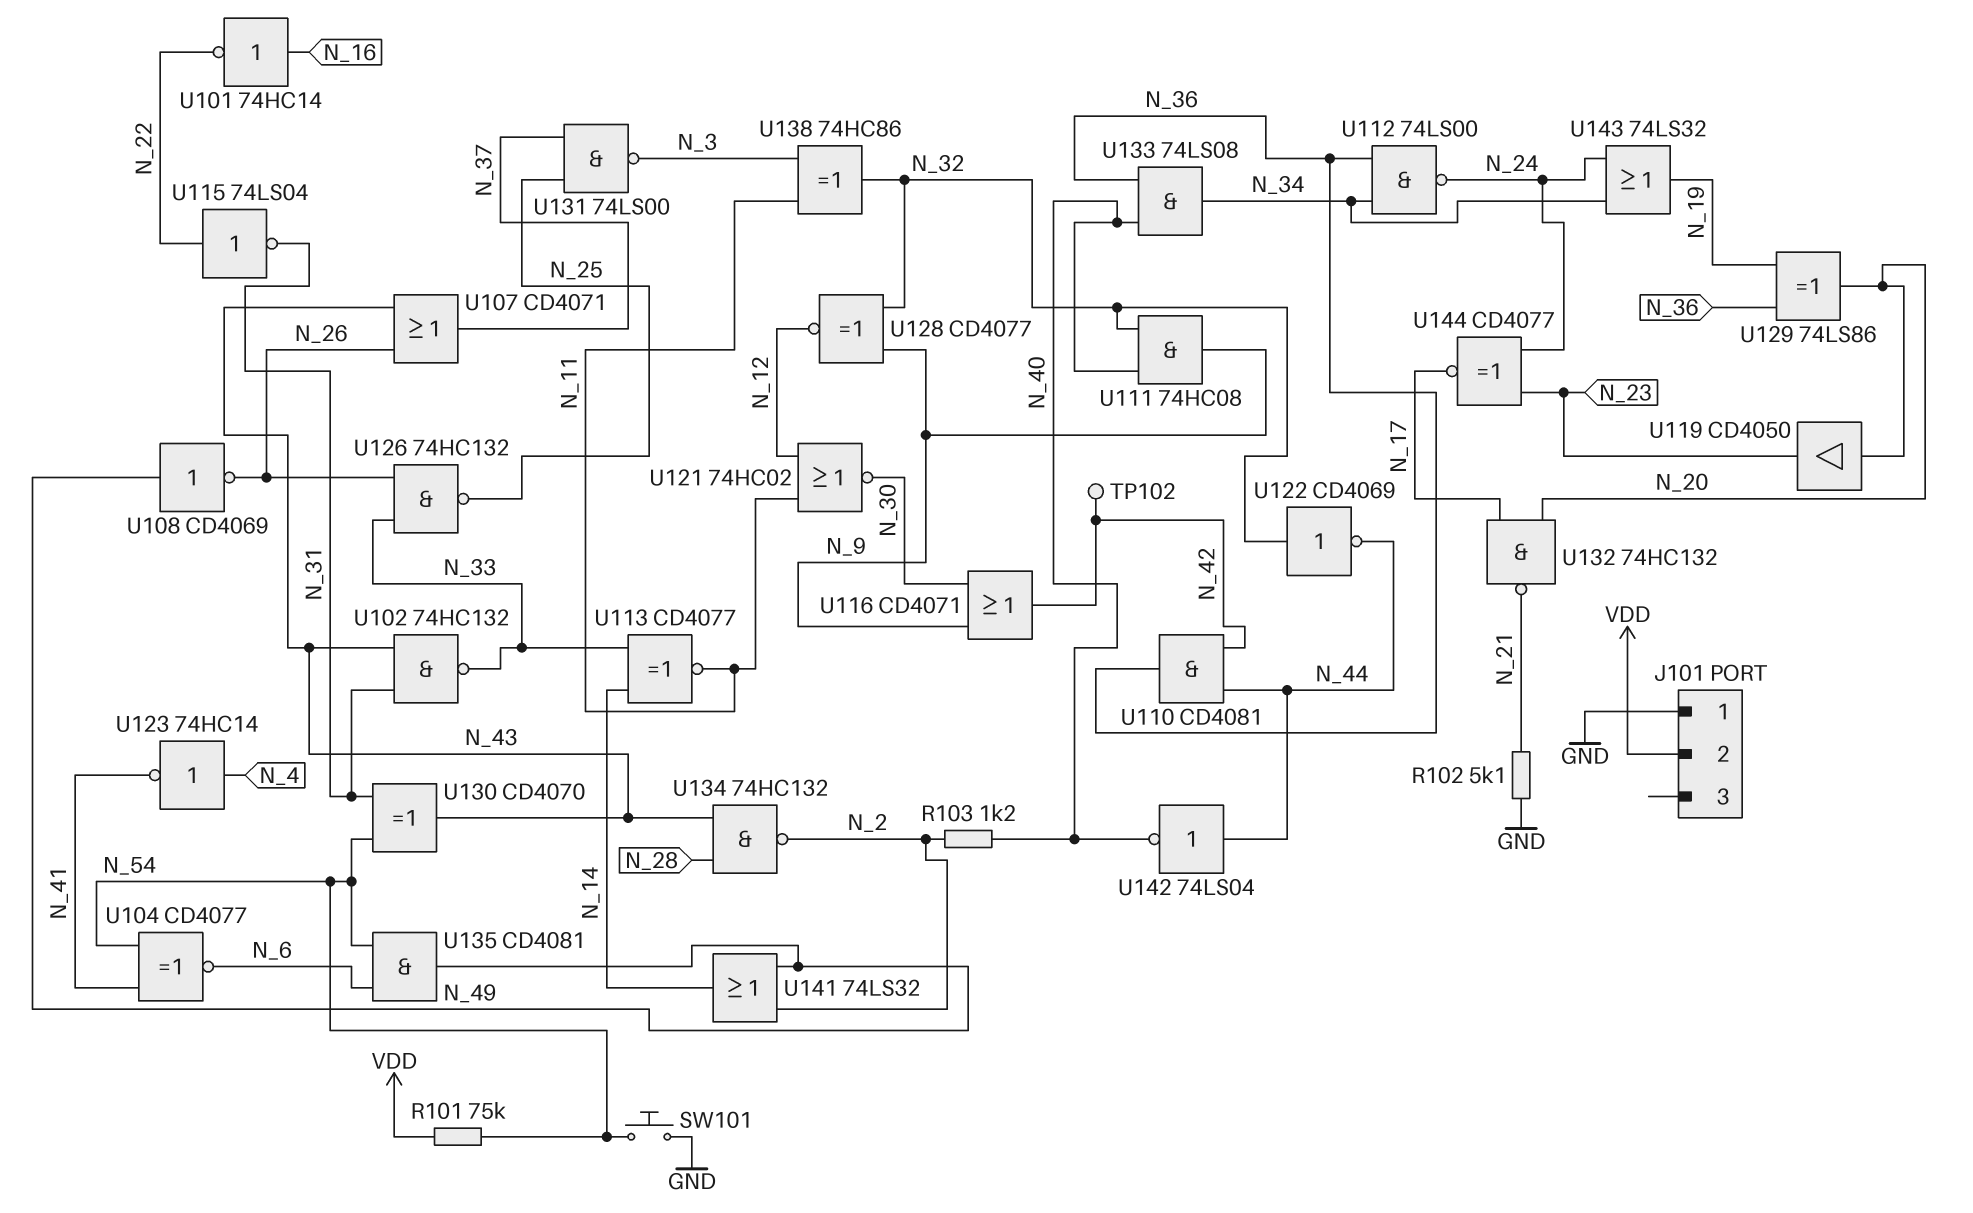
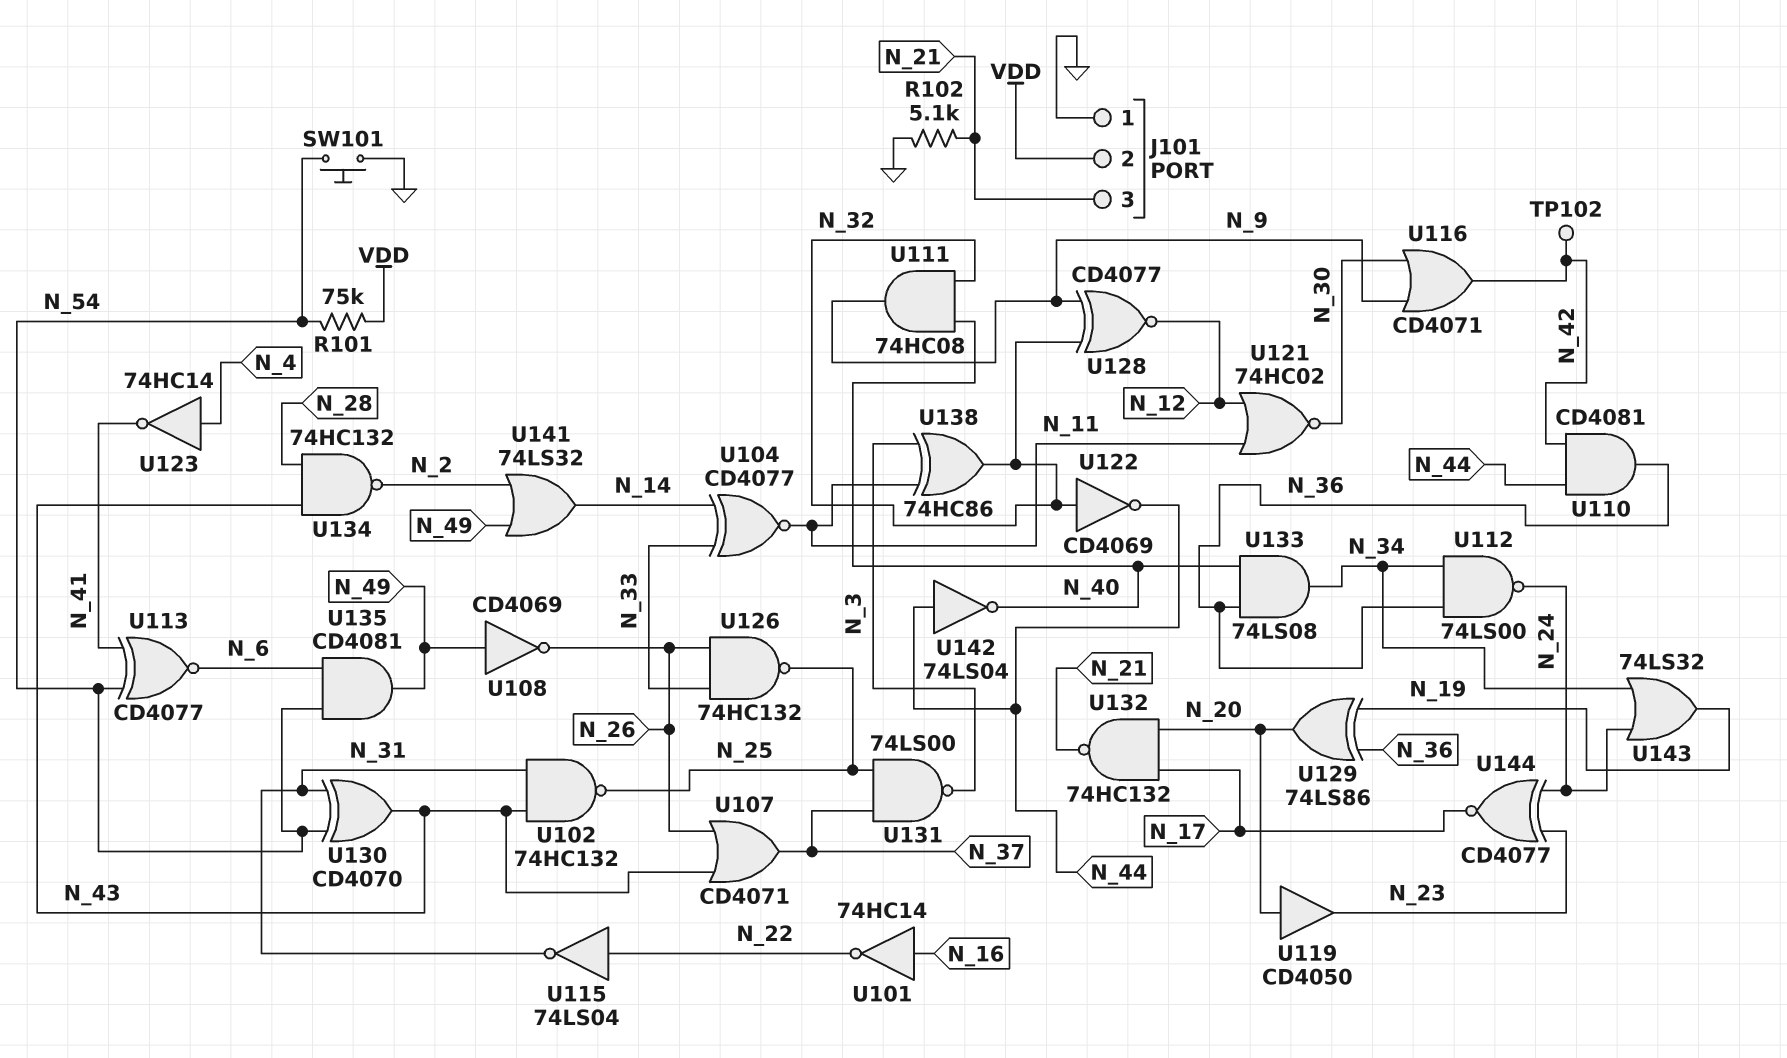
J101 pin 3: none -> N_21
R103: 1.2k (N_2, N_40) -> none
U102: NAND 74HC132 (in N_31, in N_43, out N_33) -> NAND 74HC132 (in N_31, in N_43, out N_25)
U104: XNOR CD4077 (in N_41, in N_54, out N_6) -> XNOR CD4077 (in N_14, in N_33, out N_11)
U113: XNOR CD4077 (in N_14, in N_33, out N_11) -> XNOR CD4077 (in N_41, in N_54, out N_6)

